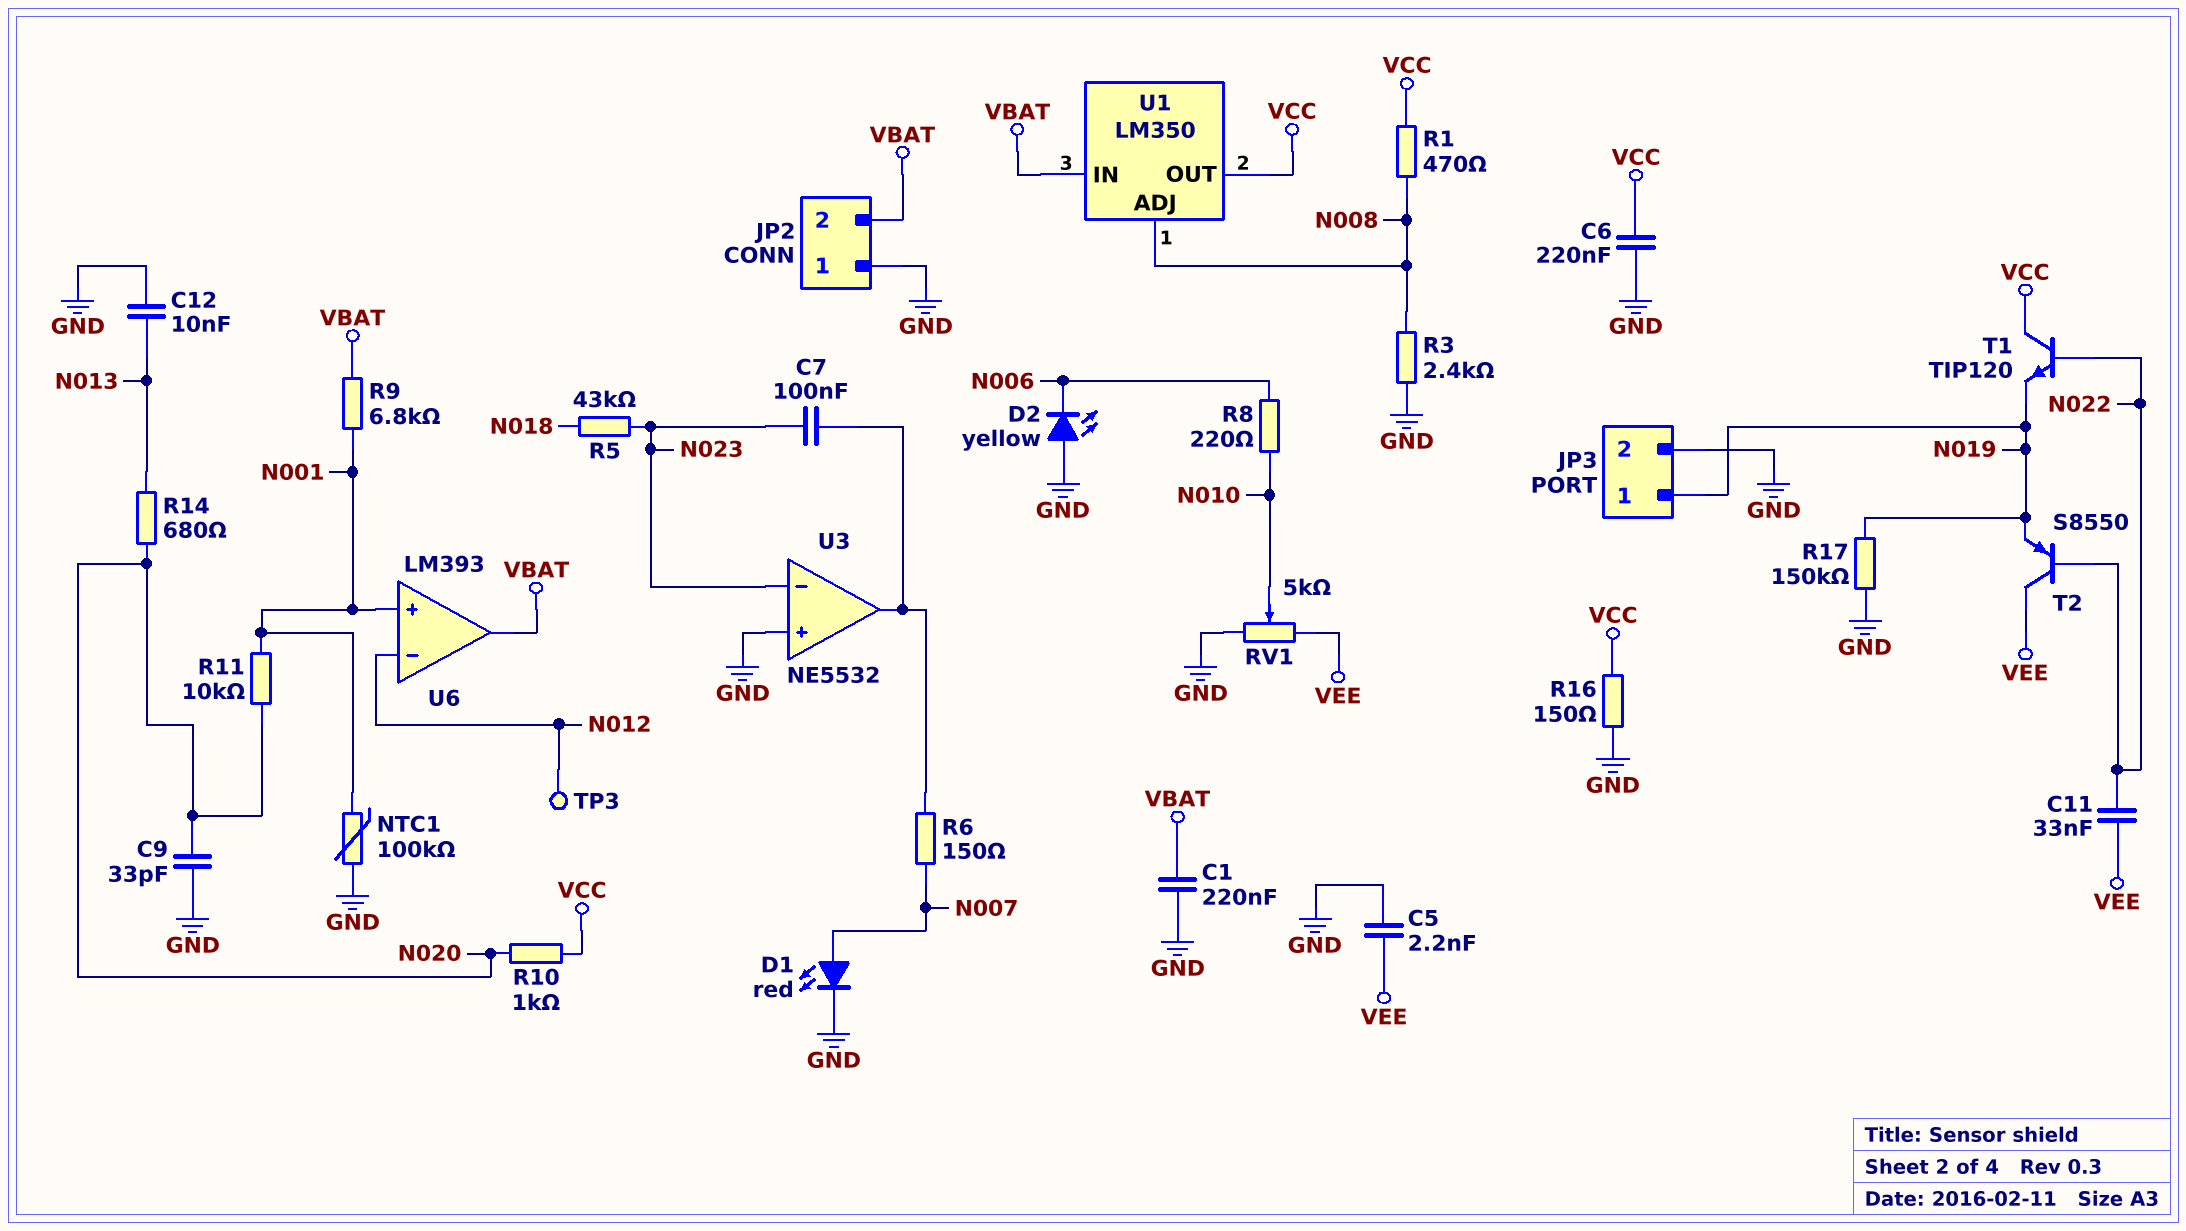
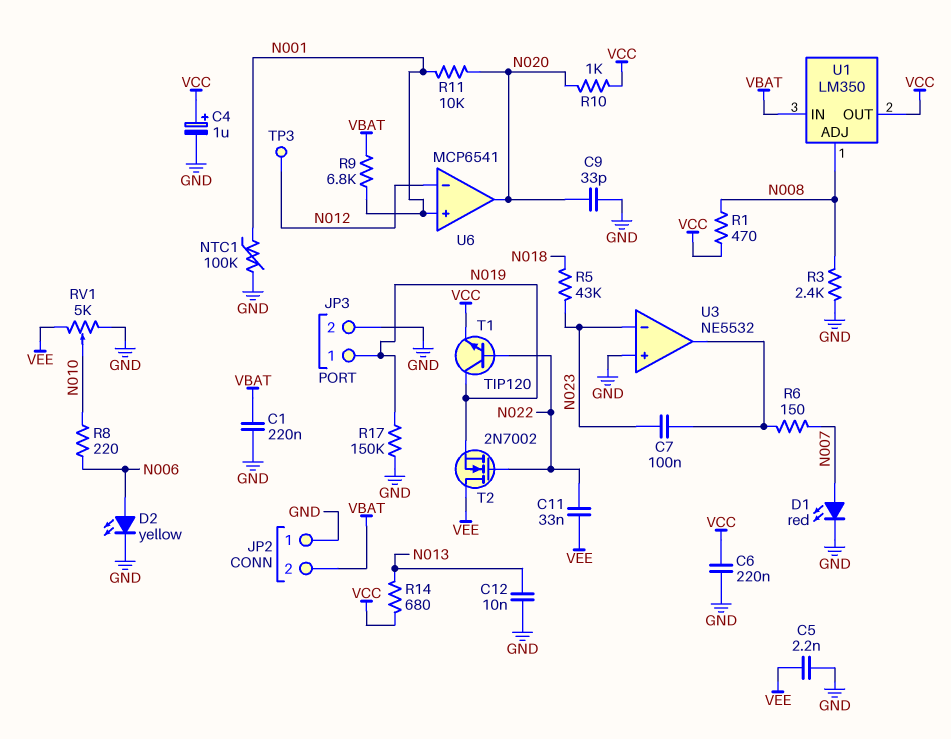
C4: none -> 1uF (plus VCC, minus GND)
D2: LED yellow (A GND, K N006) -> LED yellow (A N006, K GND)
R14: 680 (N013, N020) -> 680 (N013, VCC)
R16: 150 (GND, VCC) -> none
T1: NPN TIP120 (B N022, C VCC, E N019) -> NPN TIP120 (B N022, C N019, E VCC)
T2: PNP S8550 (B N022, C VEE, E N019) -> NMOS 2N7002 (G N022, D VEE, S N019)
U6: LM393 -> MCP6541
U6 pin out: VBAT -> N020

